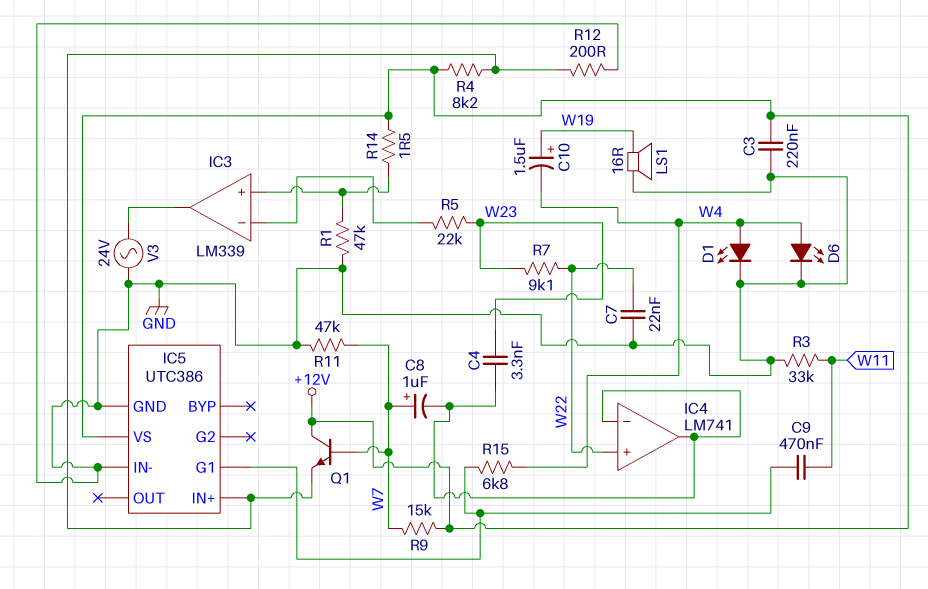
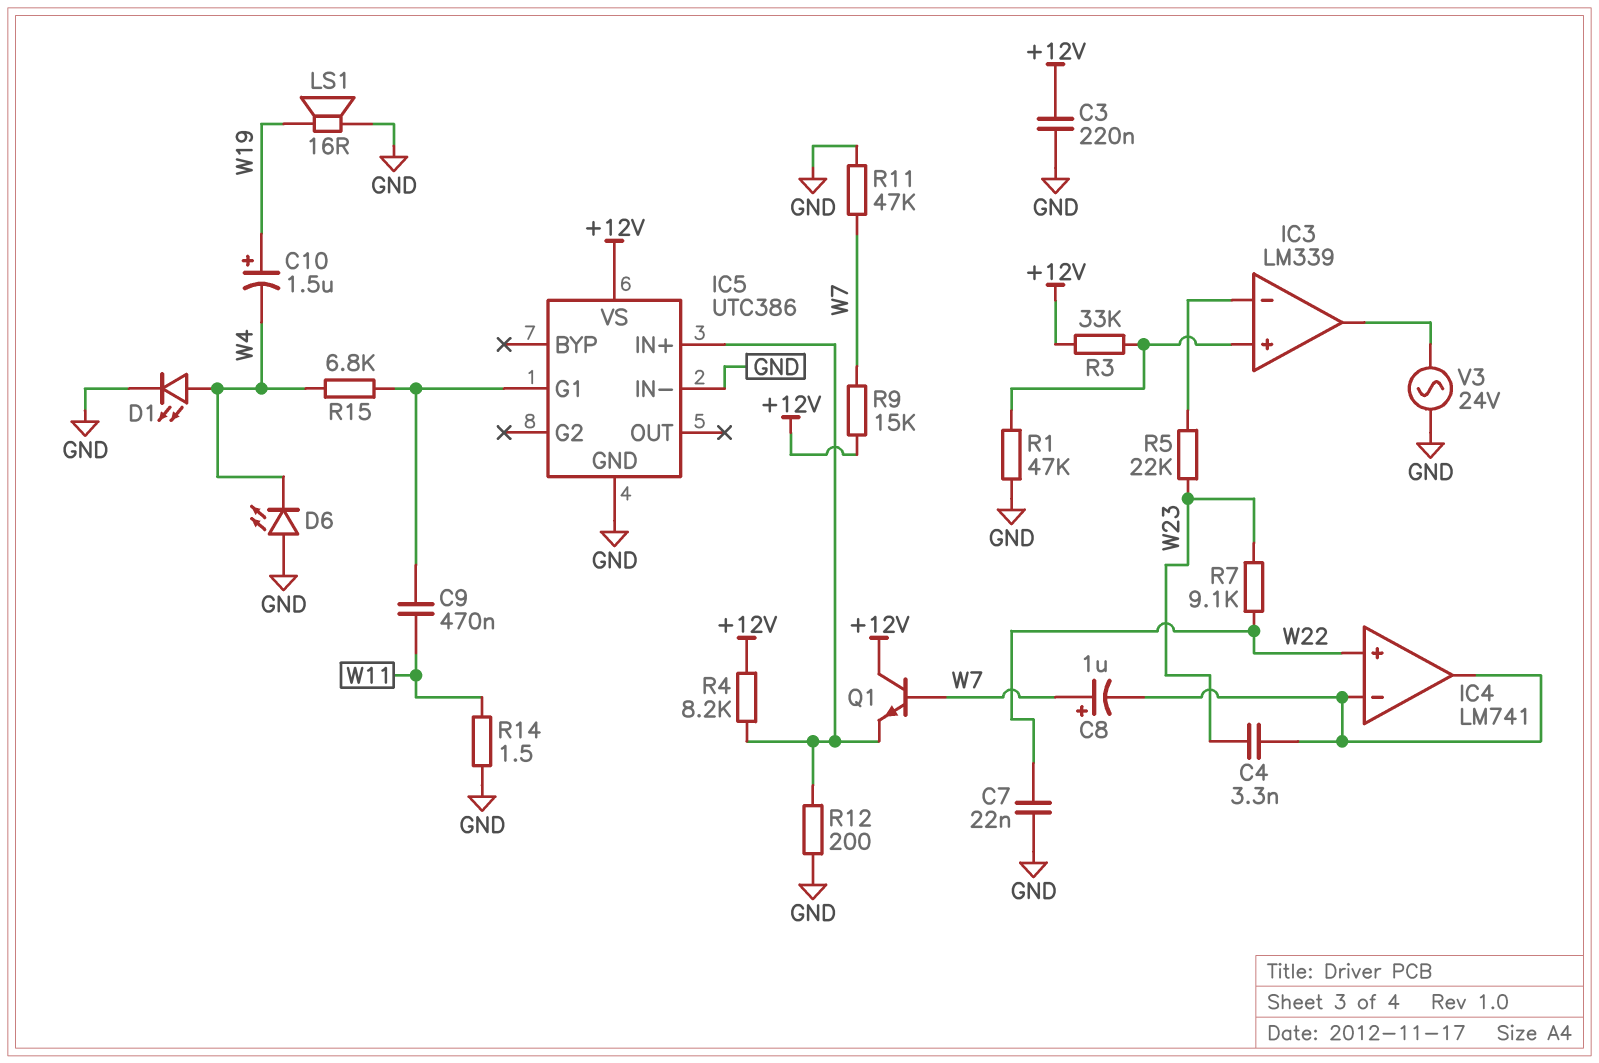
D6: LED (A W4, K GND) -> LED (A GND, K W4)
R3: 33k (GND, W11) -> 33k (+12V, IC3/in+)
R14: 1.5 (+12V, IC3/in+) -> 1.5 (GND, W11)

